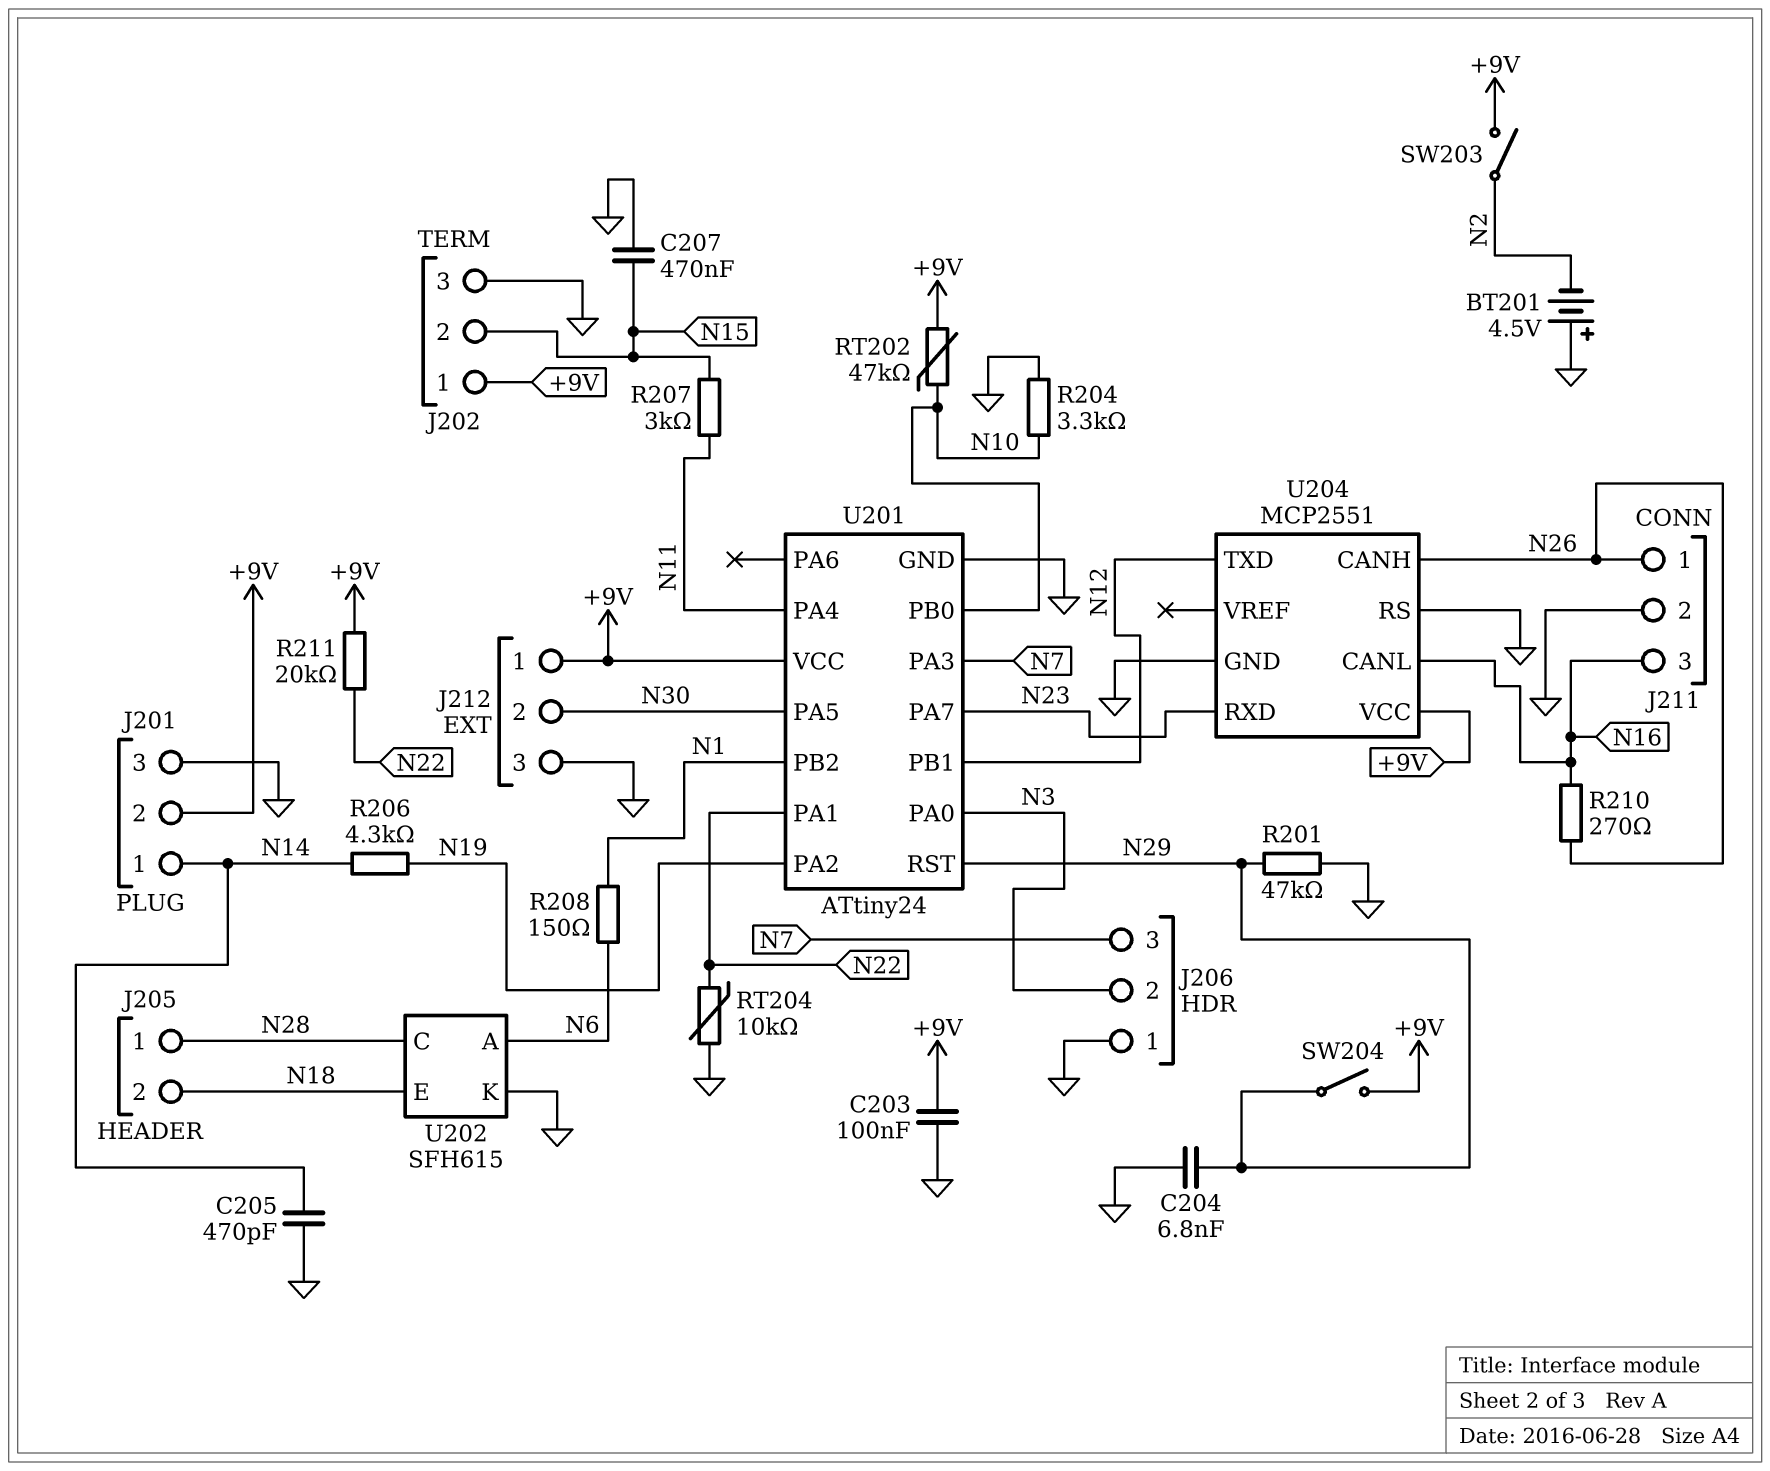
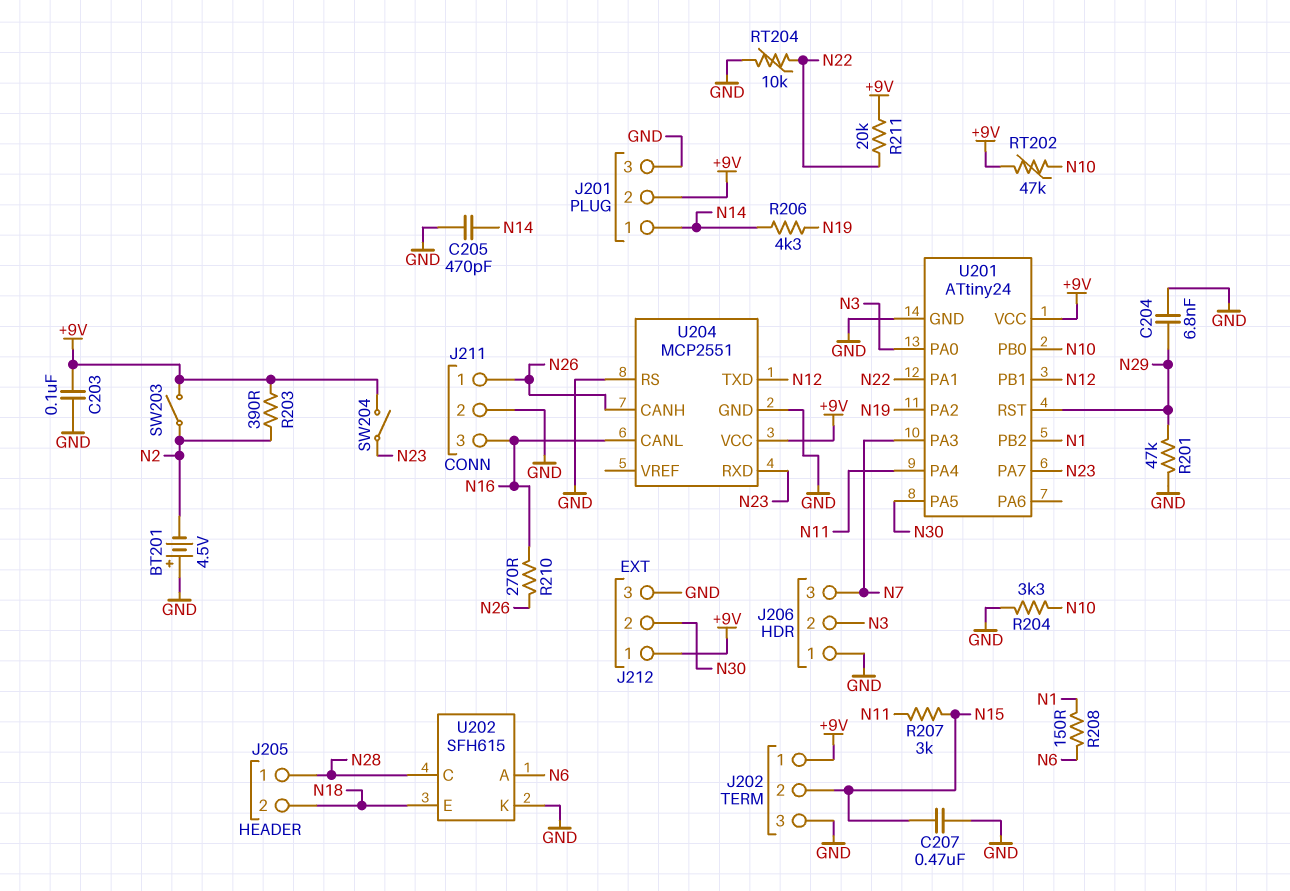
R203: none -> 390 (+9V, N2)
SW204: switch (+9V, N29) -> switch (+9V, N23)

